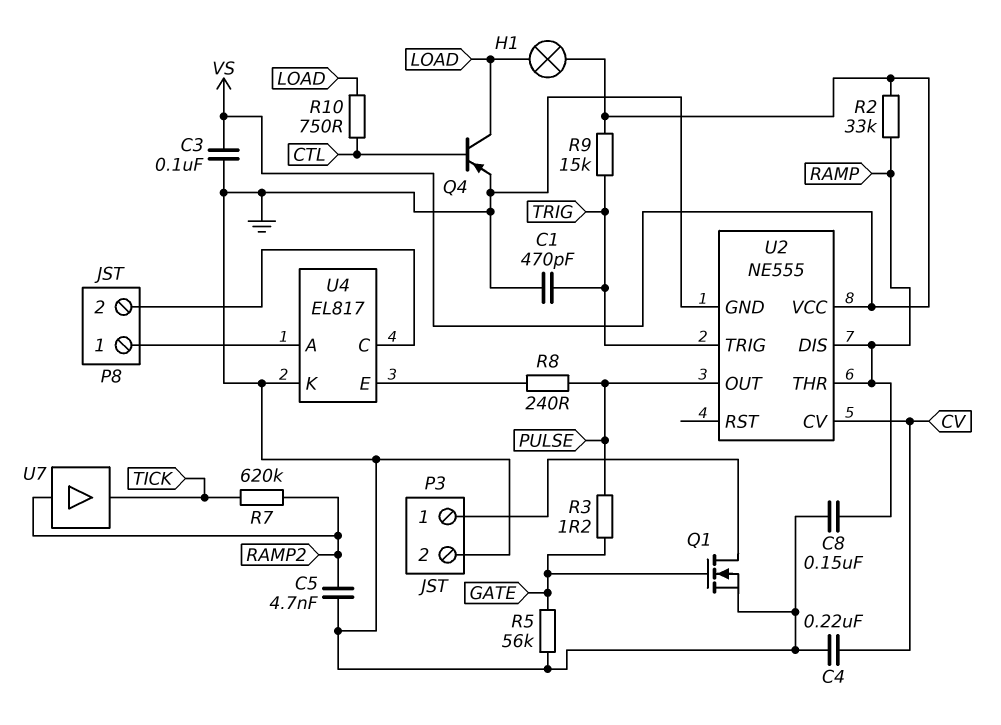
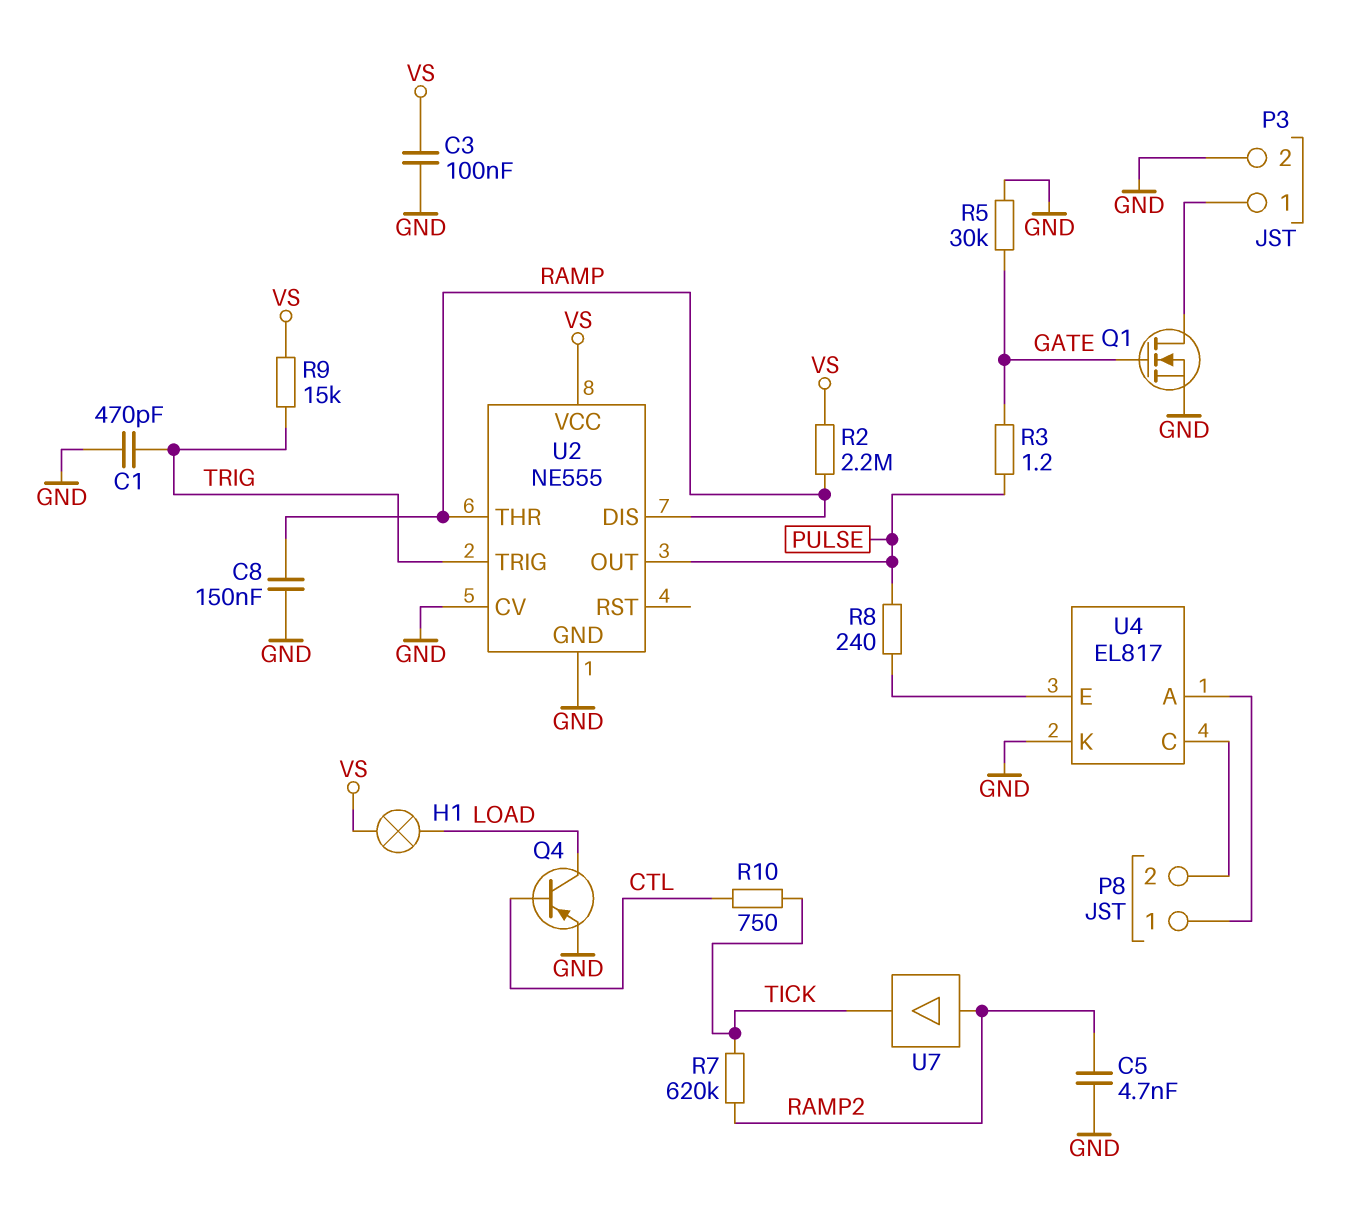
C4: 220nF (CV, GND) -> none
R2: 33k (RAMP, VS) -> 2.2M (RAMP, VS)
R5: 56k (GATE, GND) -> 30k (GATE, GND)
R10: 750 (CTL, LOAD) -> 750 (CTL, TICK)
U2 pin CV: CV -> GND

